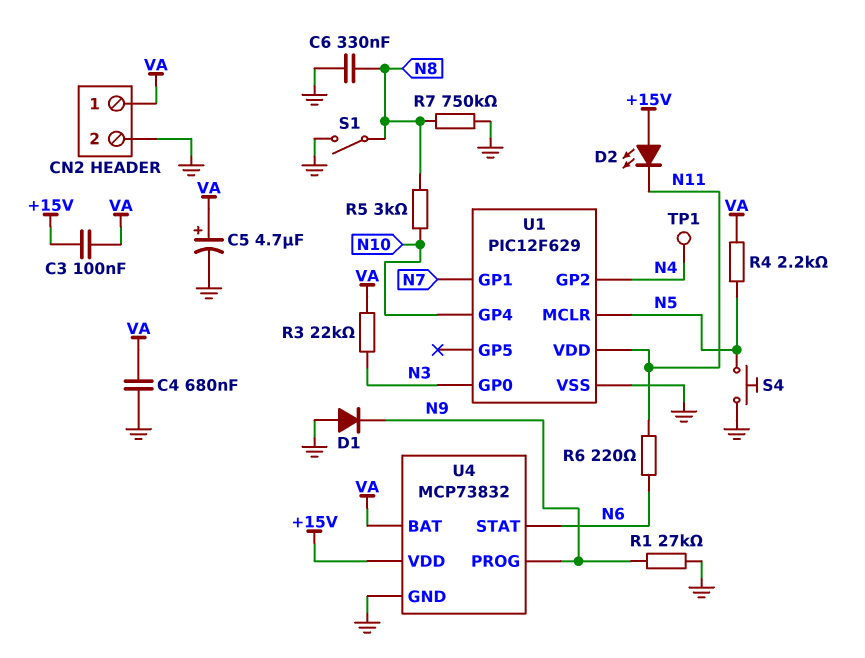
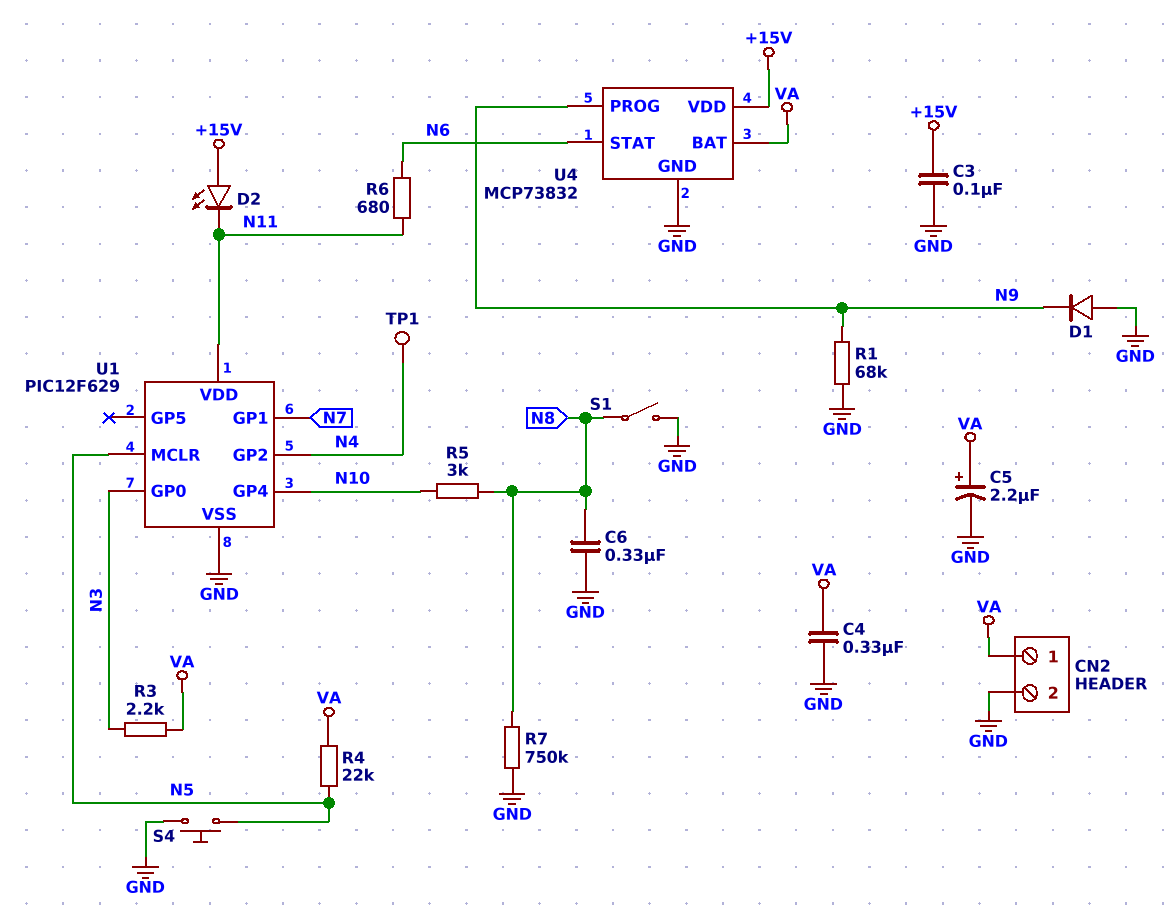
C3: 100nF (+15V, VA) -> 100nF (+15V, GND)
C4: 680nF (GND, VA) -> 330nF (GND, VA)
C5: 4.7uF (plus VA, minus GND) -> 2.2uF (plus VA, minus GND)
R1: 27k (GND, N9) -> 68k (GND, N9)
R3: 22k (N3, VA) -> 2.2k (N3, VA)
R4: 2.2k (N5, VA) -> 22k (N5, VA)
R6: 220 (N6, N11) -> 680 (N6, N11)

